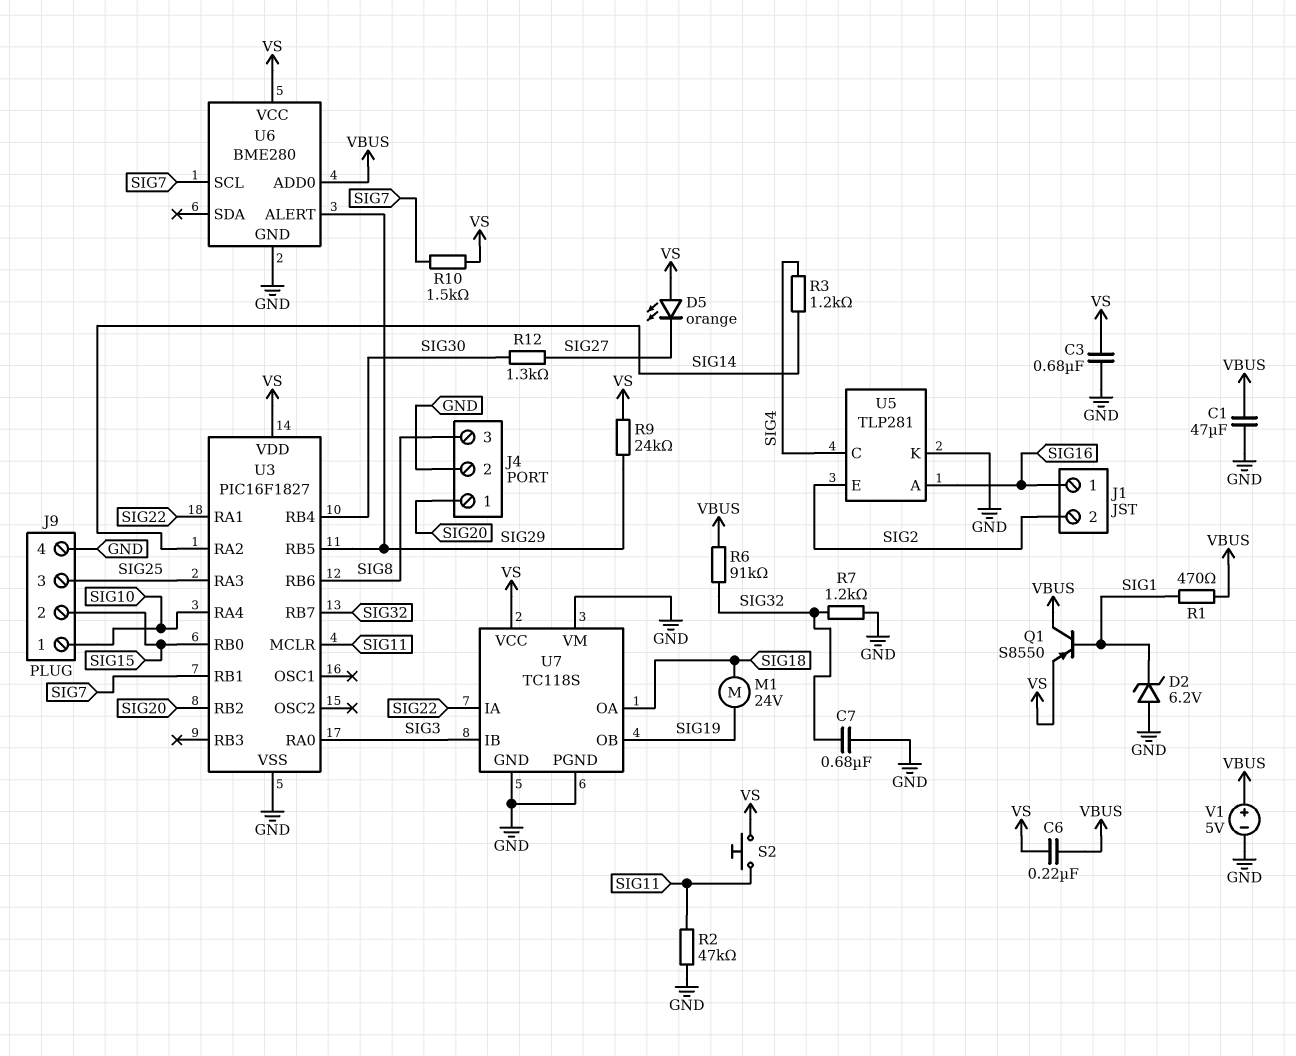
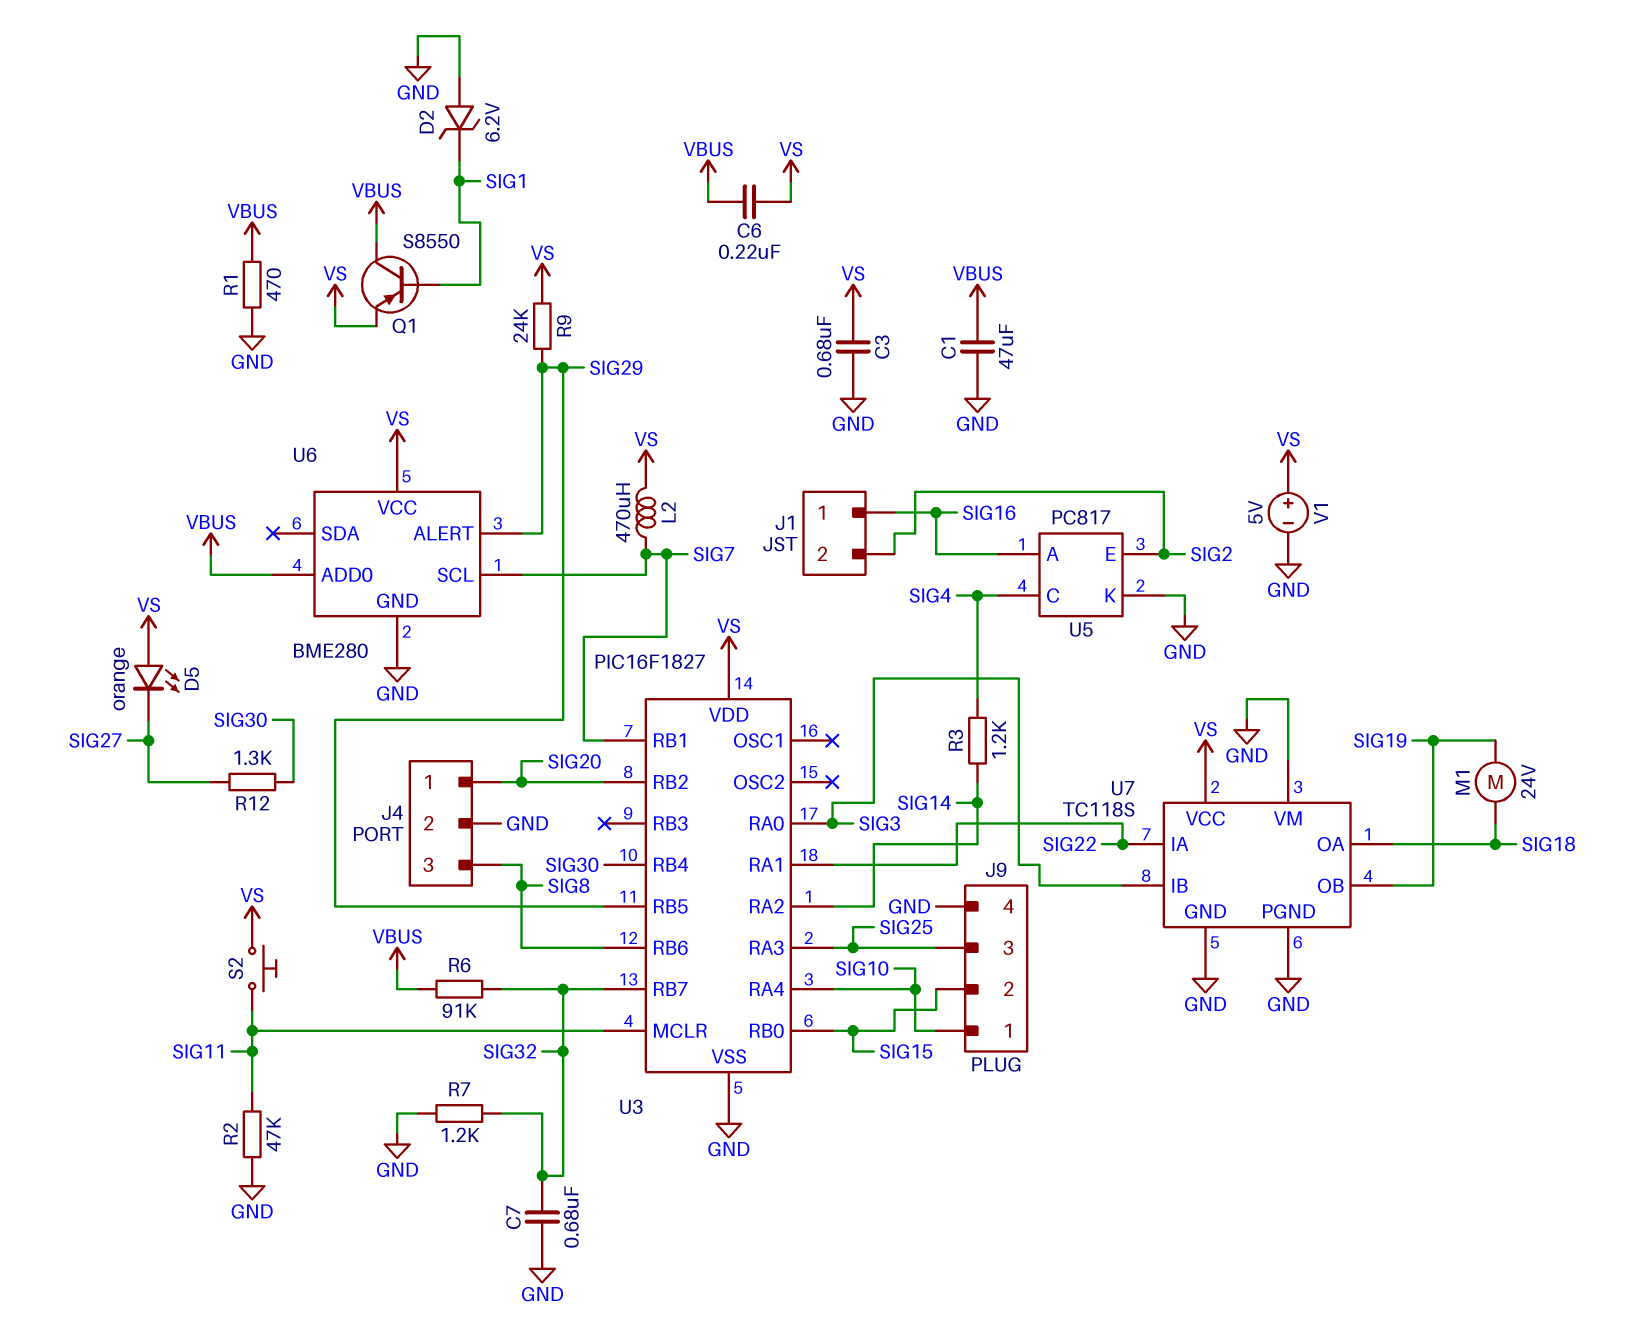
L2: none -> 470uH (SIG7, VS)
R1: 470 (SIG1, VBUS) -> 470 (GND, VBUS)
R10: 1.5k (SIG7, VS) -> none
U5: TLP281 -> PC817
V1: 5V (plus VBUS, minus GND) -> 5V (plus VS, minus GND)

